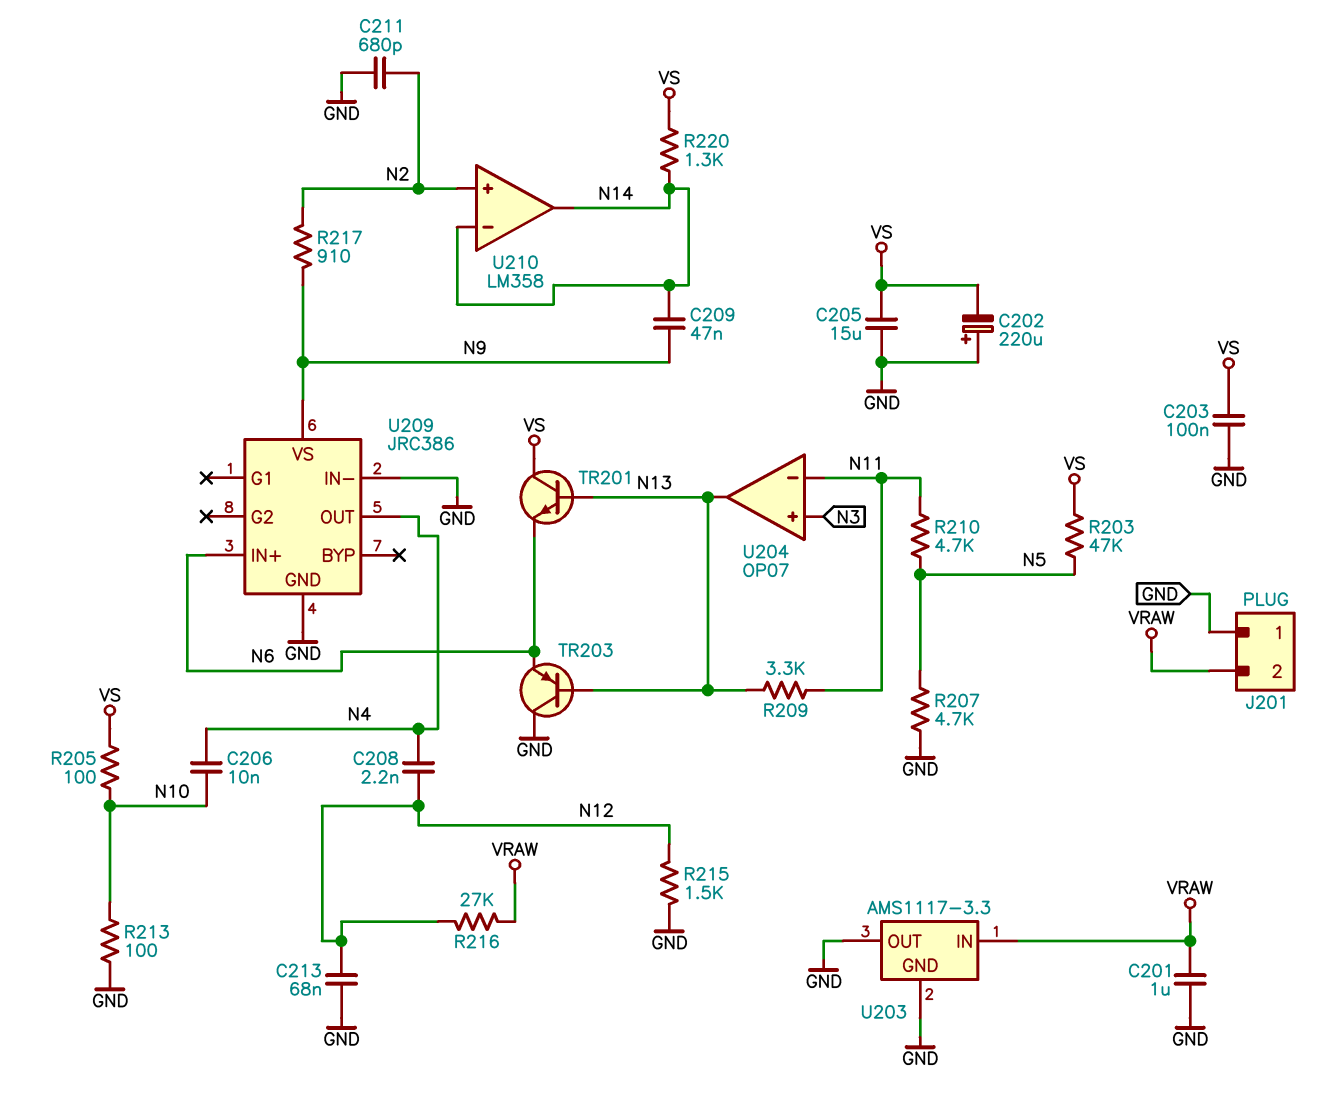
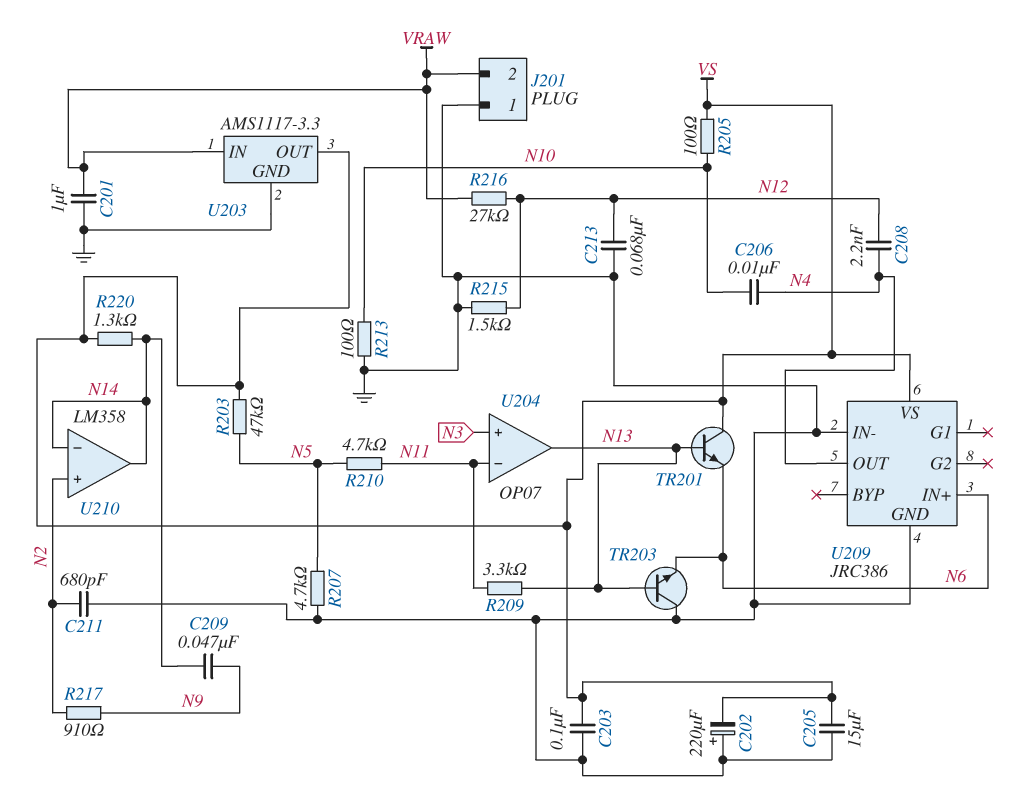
TR203: PNP (B N13, C GND, E N6) -> NPN (B N13, C GND, E N6)
U203 pin OUT: GND -> VS
U209 pin VS: N9 -> VS

